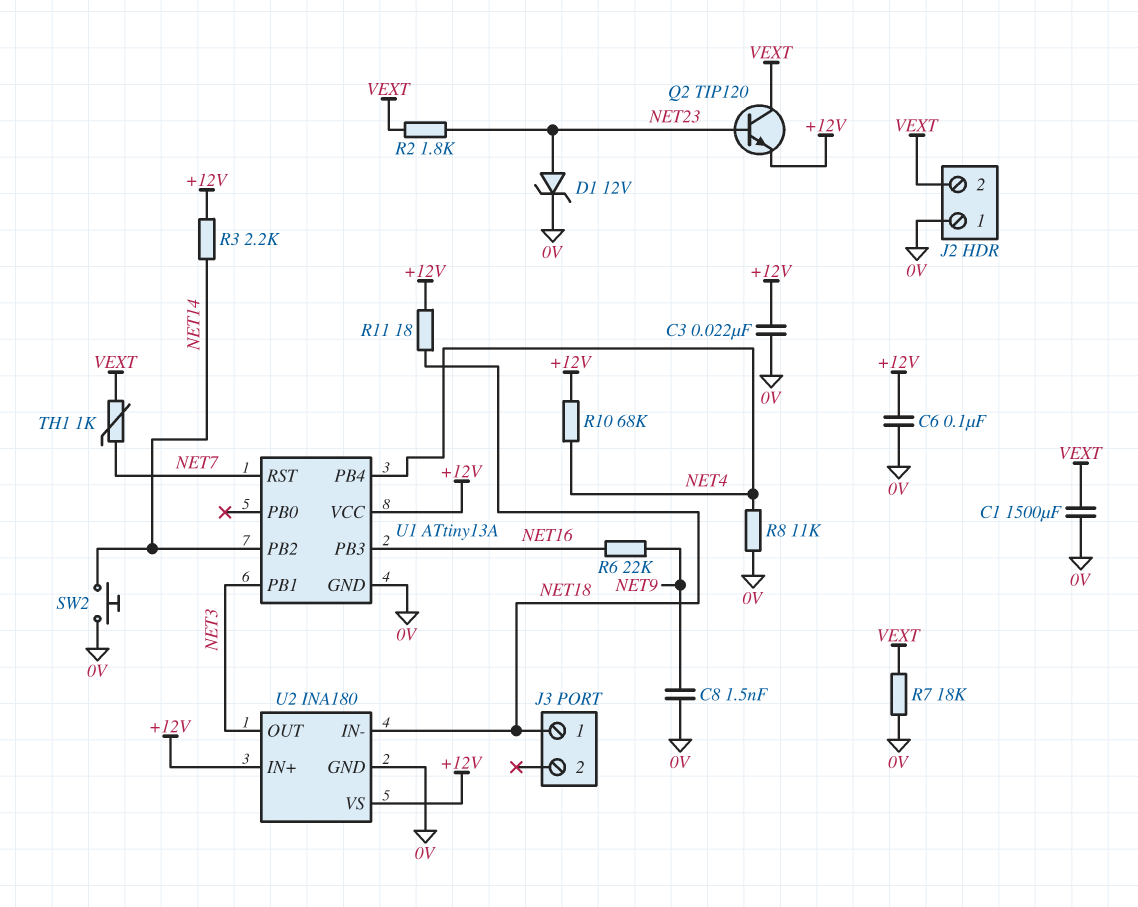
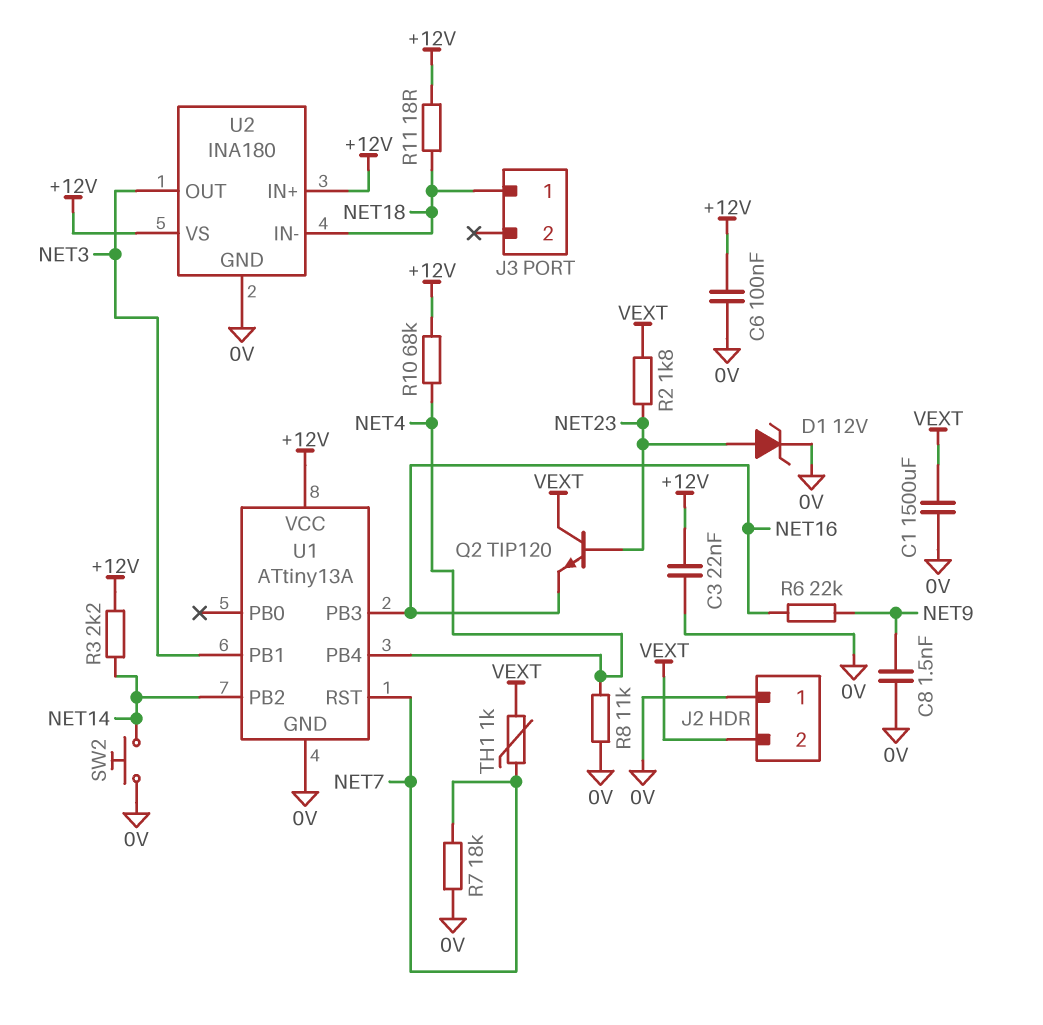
Q2: NPN TIP120 (B NET23, C VEXT, E +12V) -> NPN TIP120 (B NET23, C VEXT, E NET16)
R7: 18k (0V, VEXT) -> 18k (0V, NET7)

